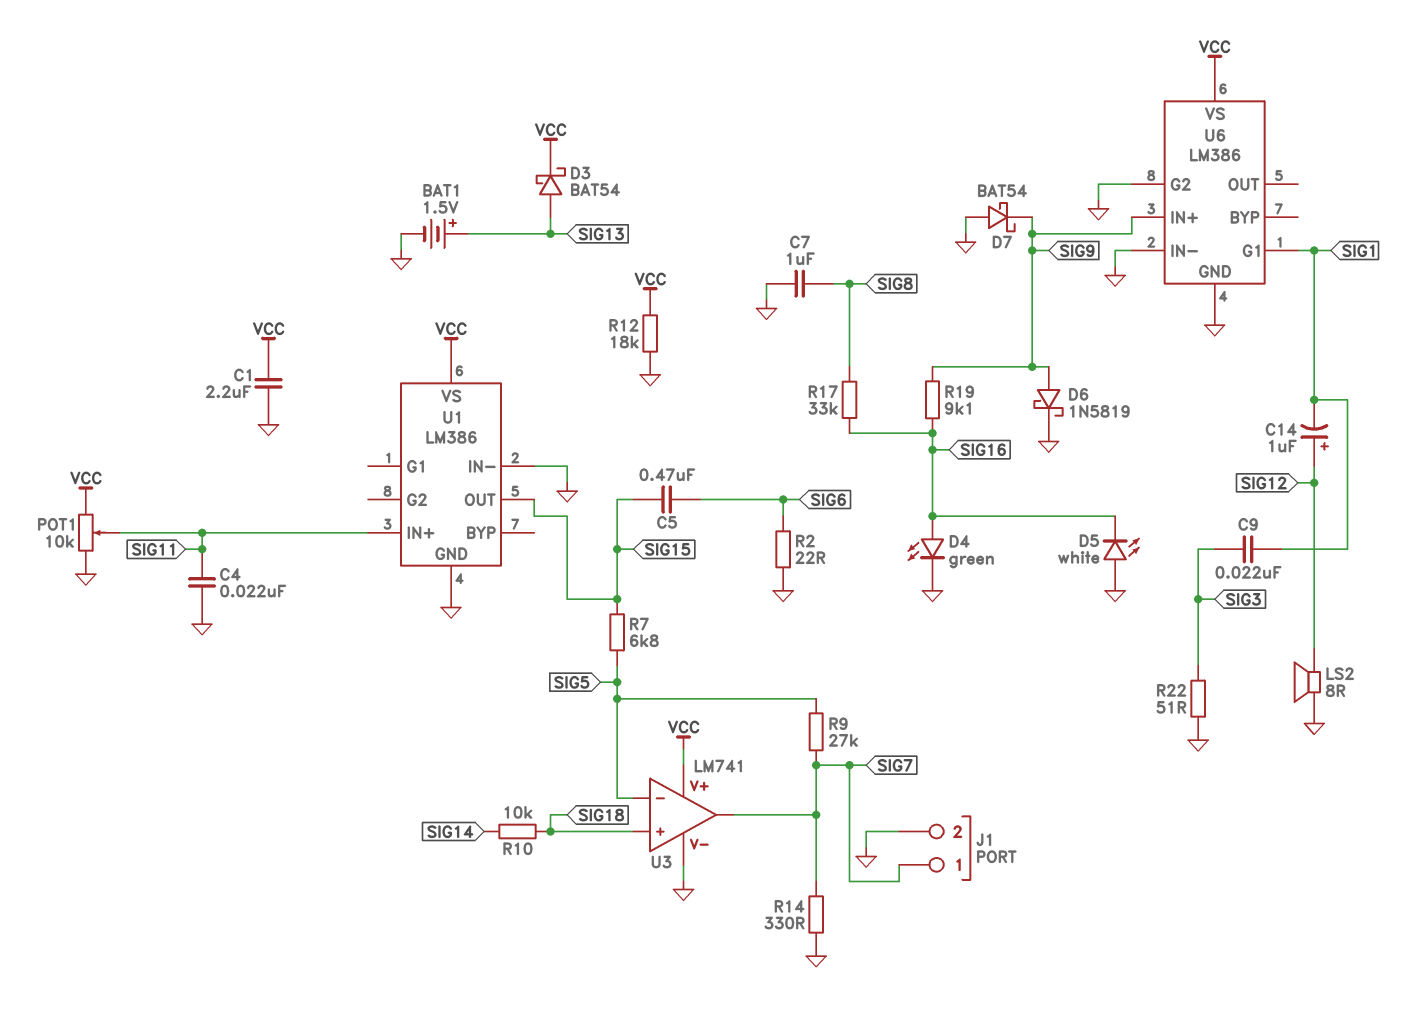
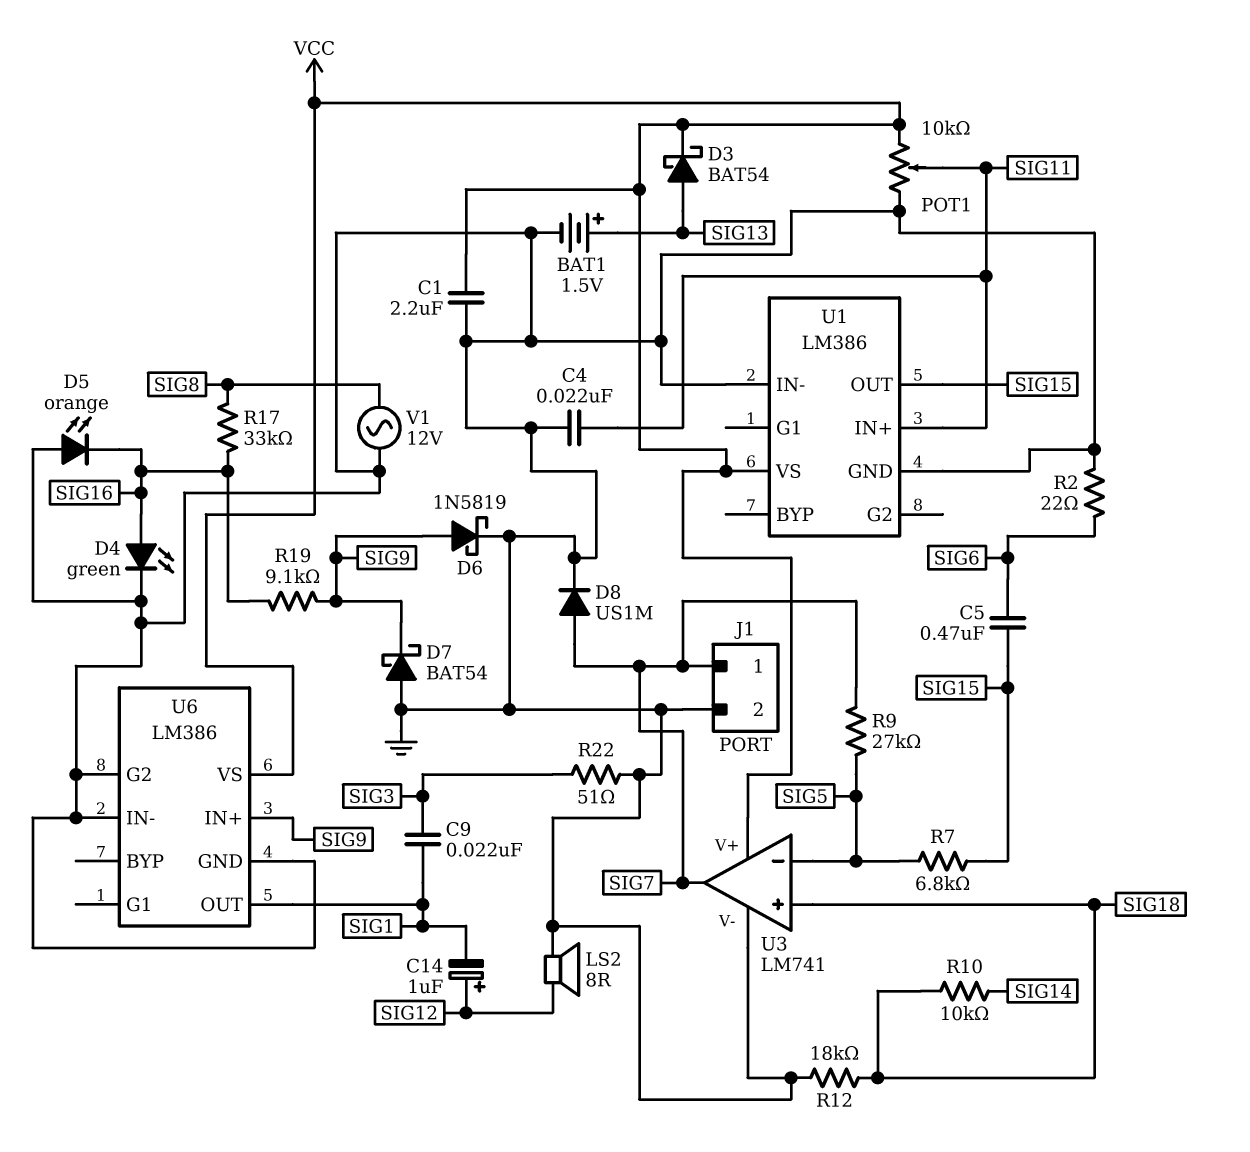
C7: 1uF (GND, SIG8) -> none
D5: LED white (A GND, K SIG16) -> LED orange (A GND, K SIG16)
D8: none -> diode US1M (A SIG7, K GND)
R12: 18k (GND, VCC) -> 18k (GND, SIG18)
R14: 330 (GND, SIG7) -> none
U6 pin G1: SIG1 -> none
U6 pin OUT: none -> SIG1
V1: none -> AC 12V (GND, SIG8)

